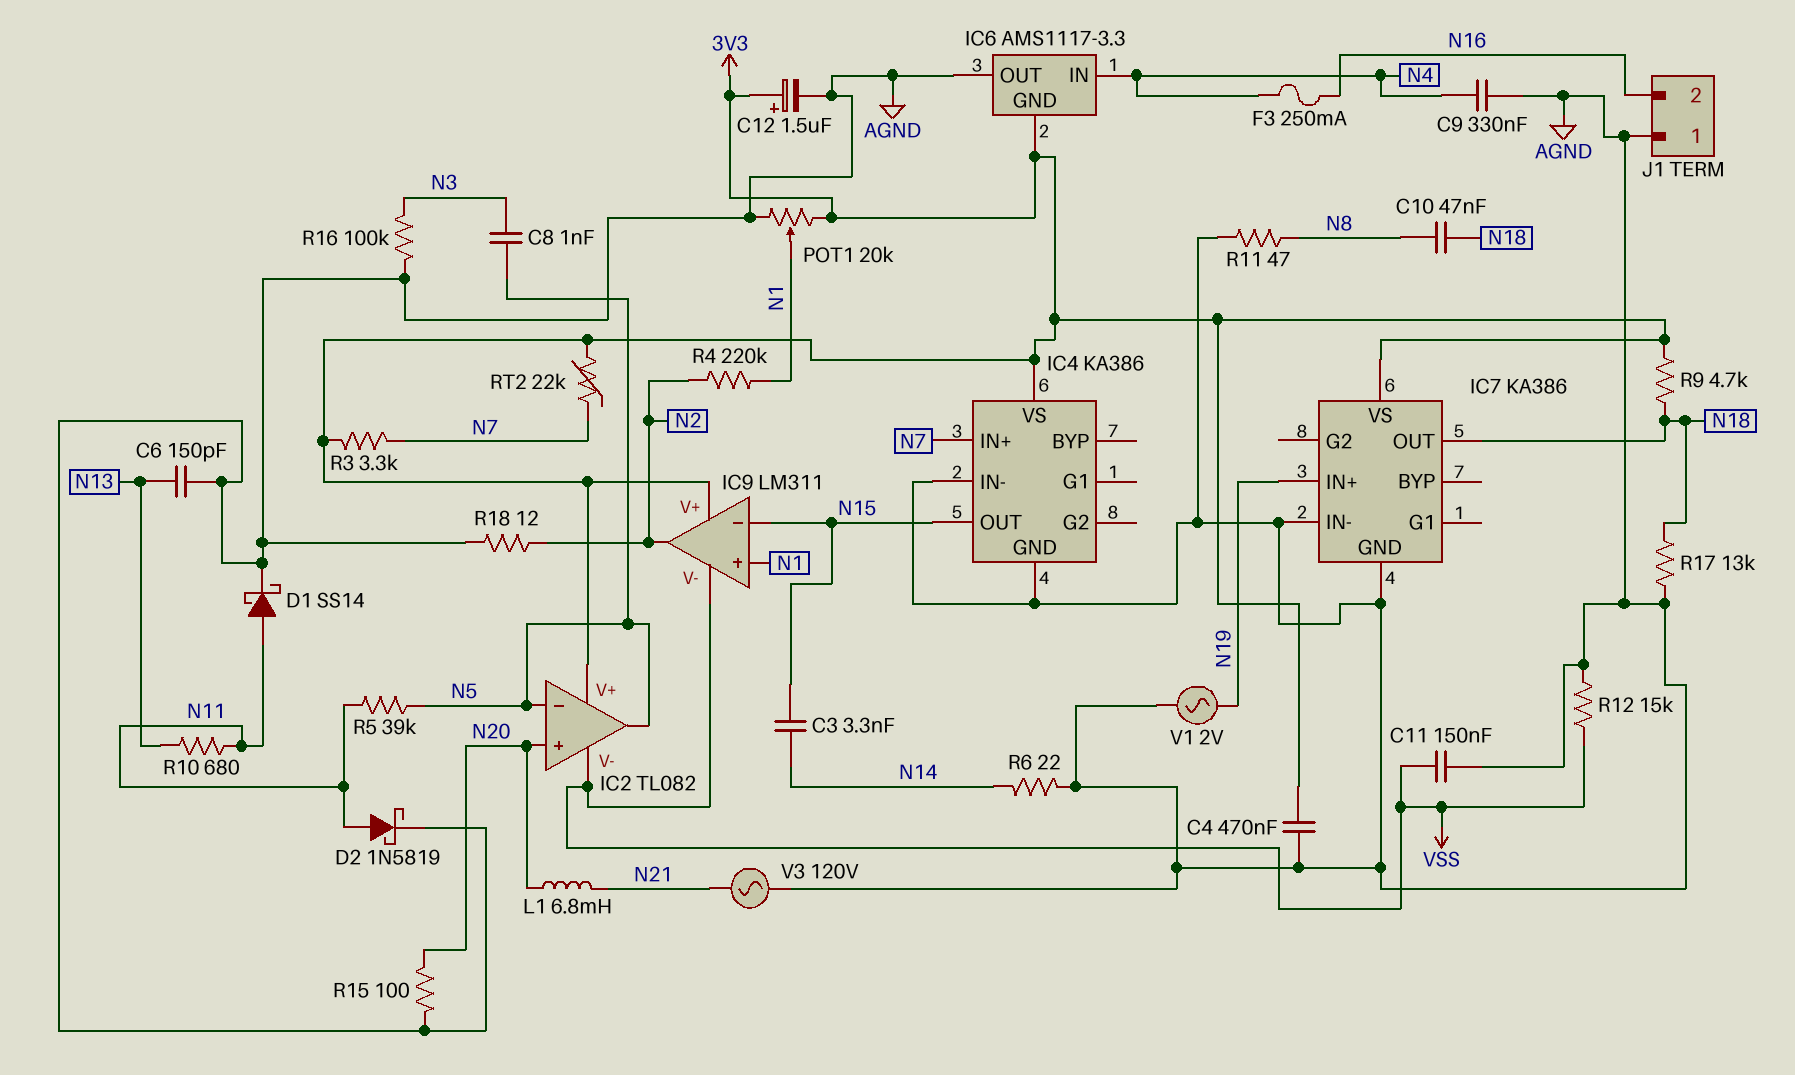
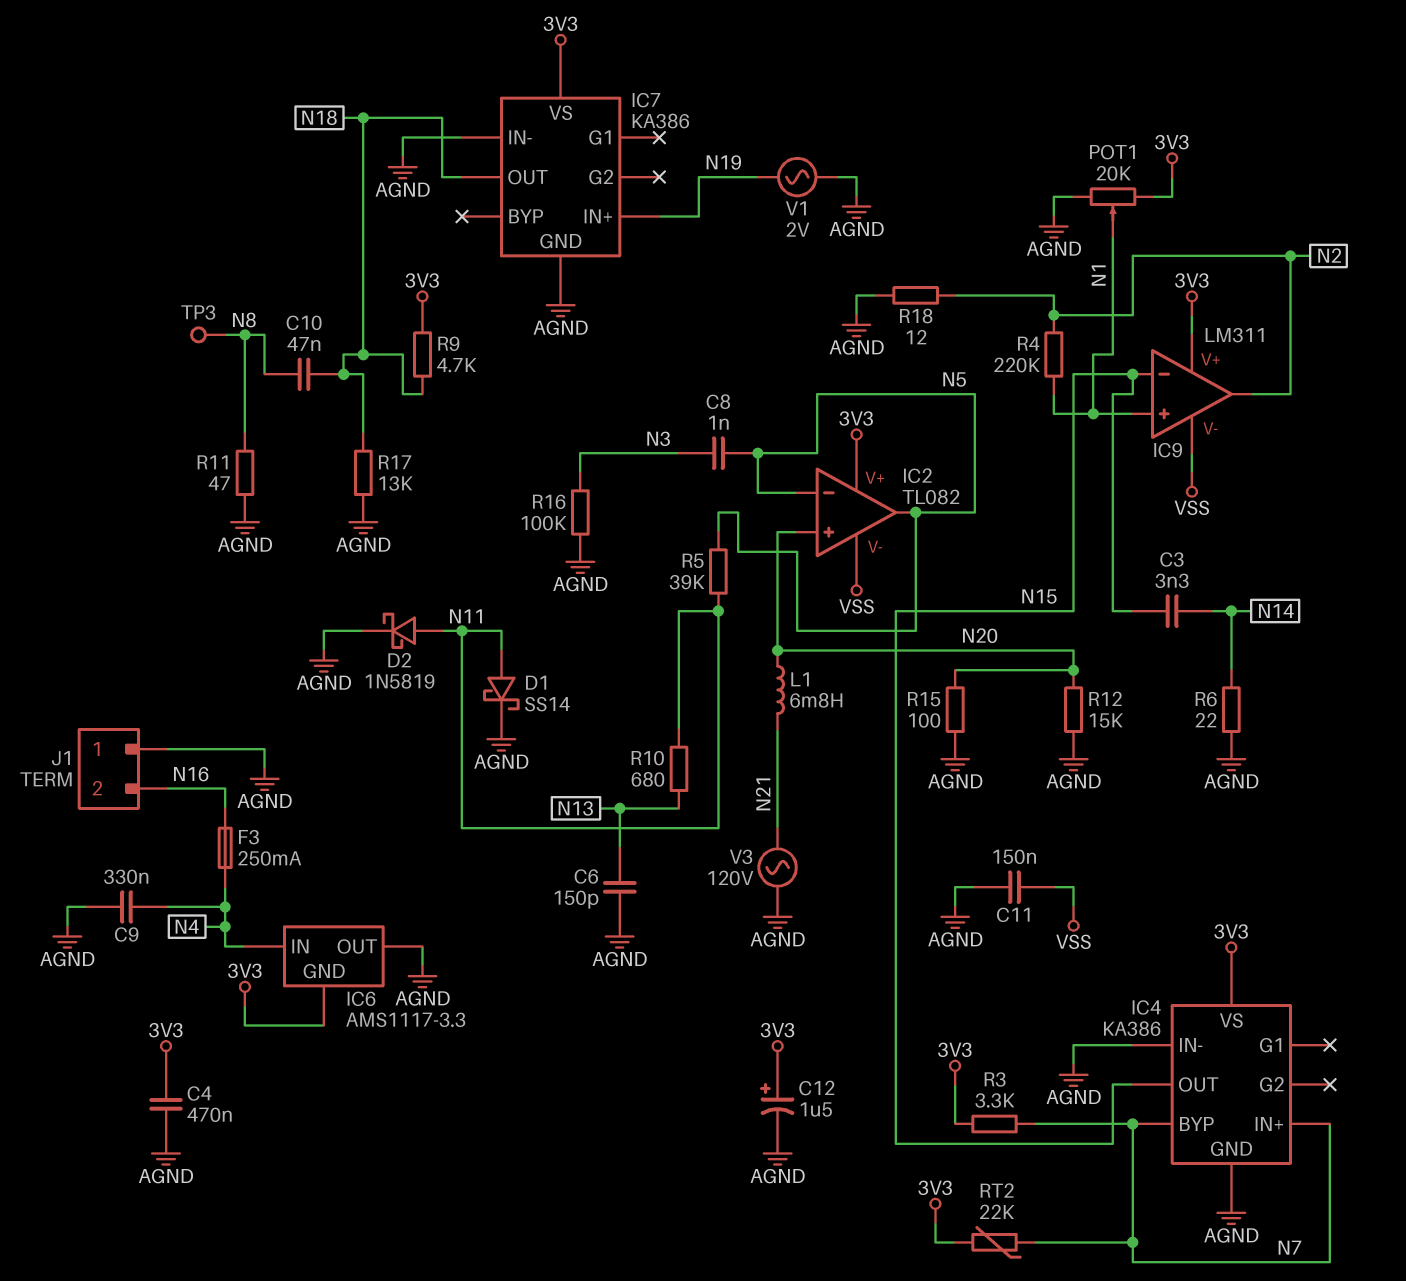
IC4 pin BYP: none -> N7
R12: 15k (AGND, VSS) -> 15k (AGND, N20)
TP3: none -> test point (N8)

